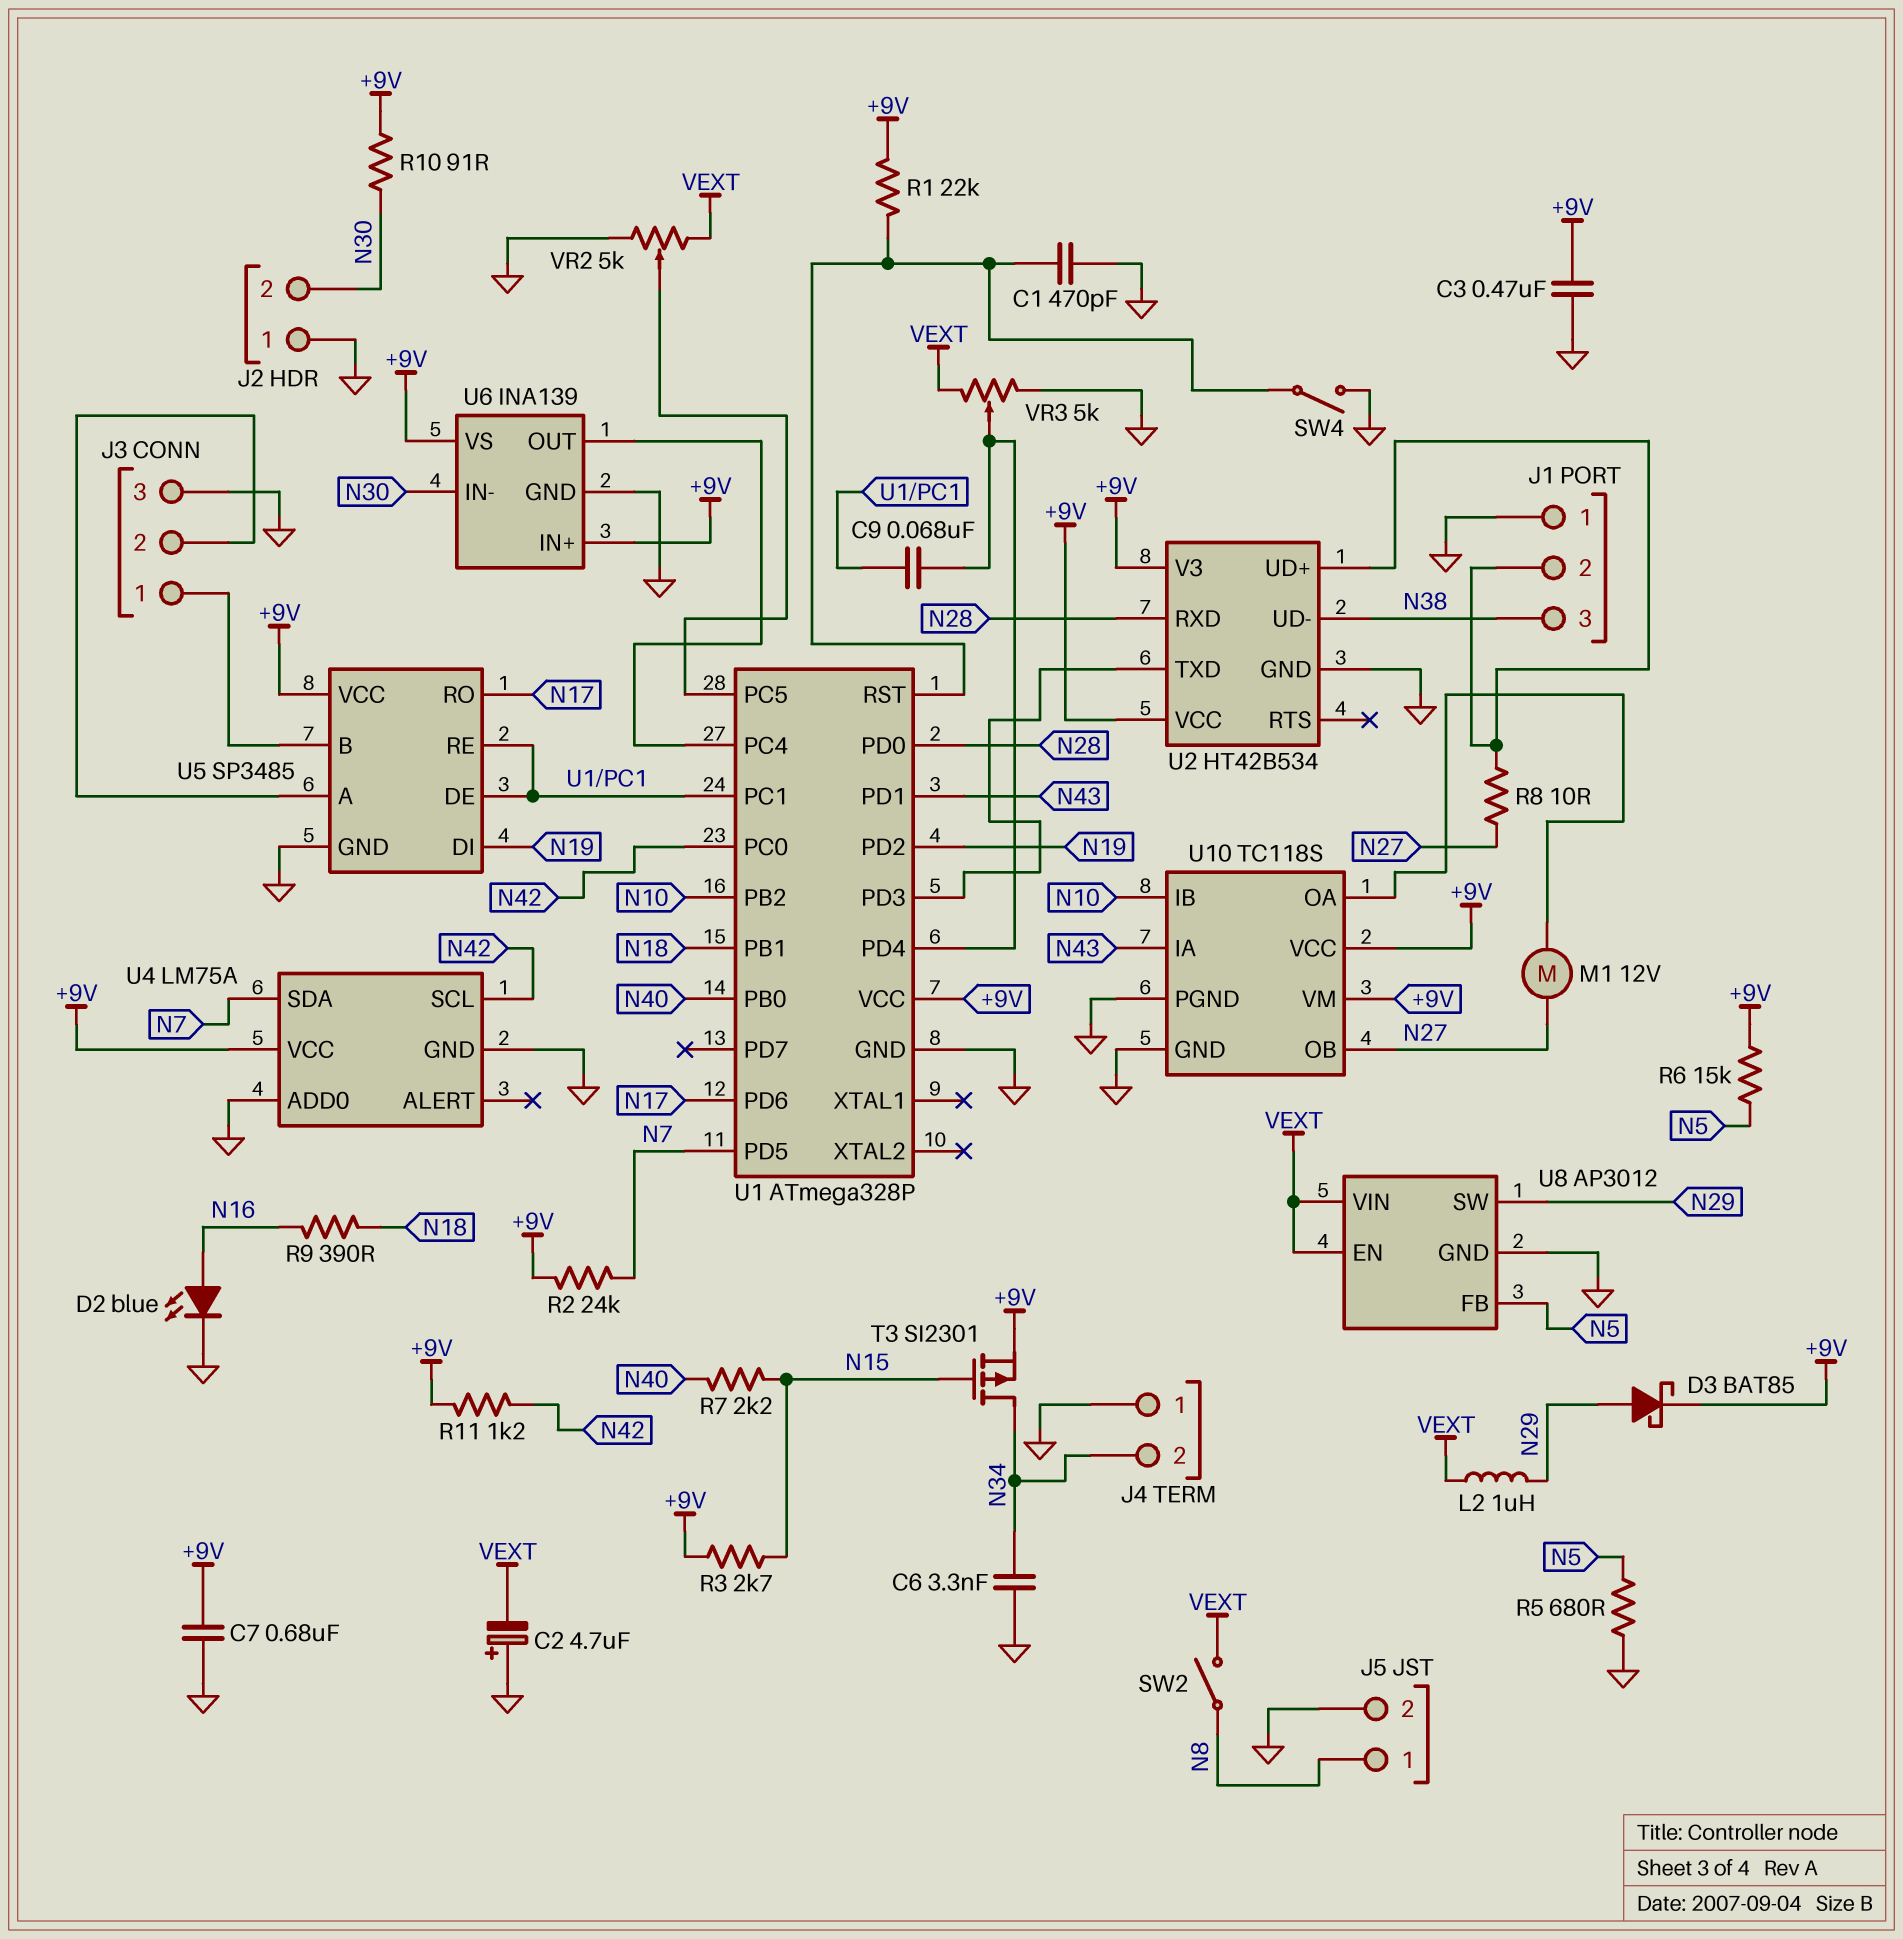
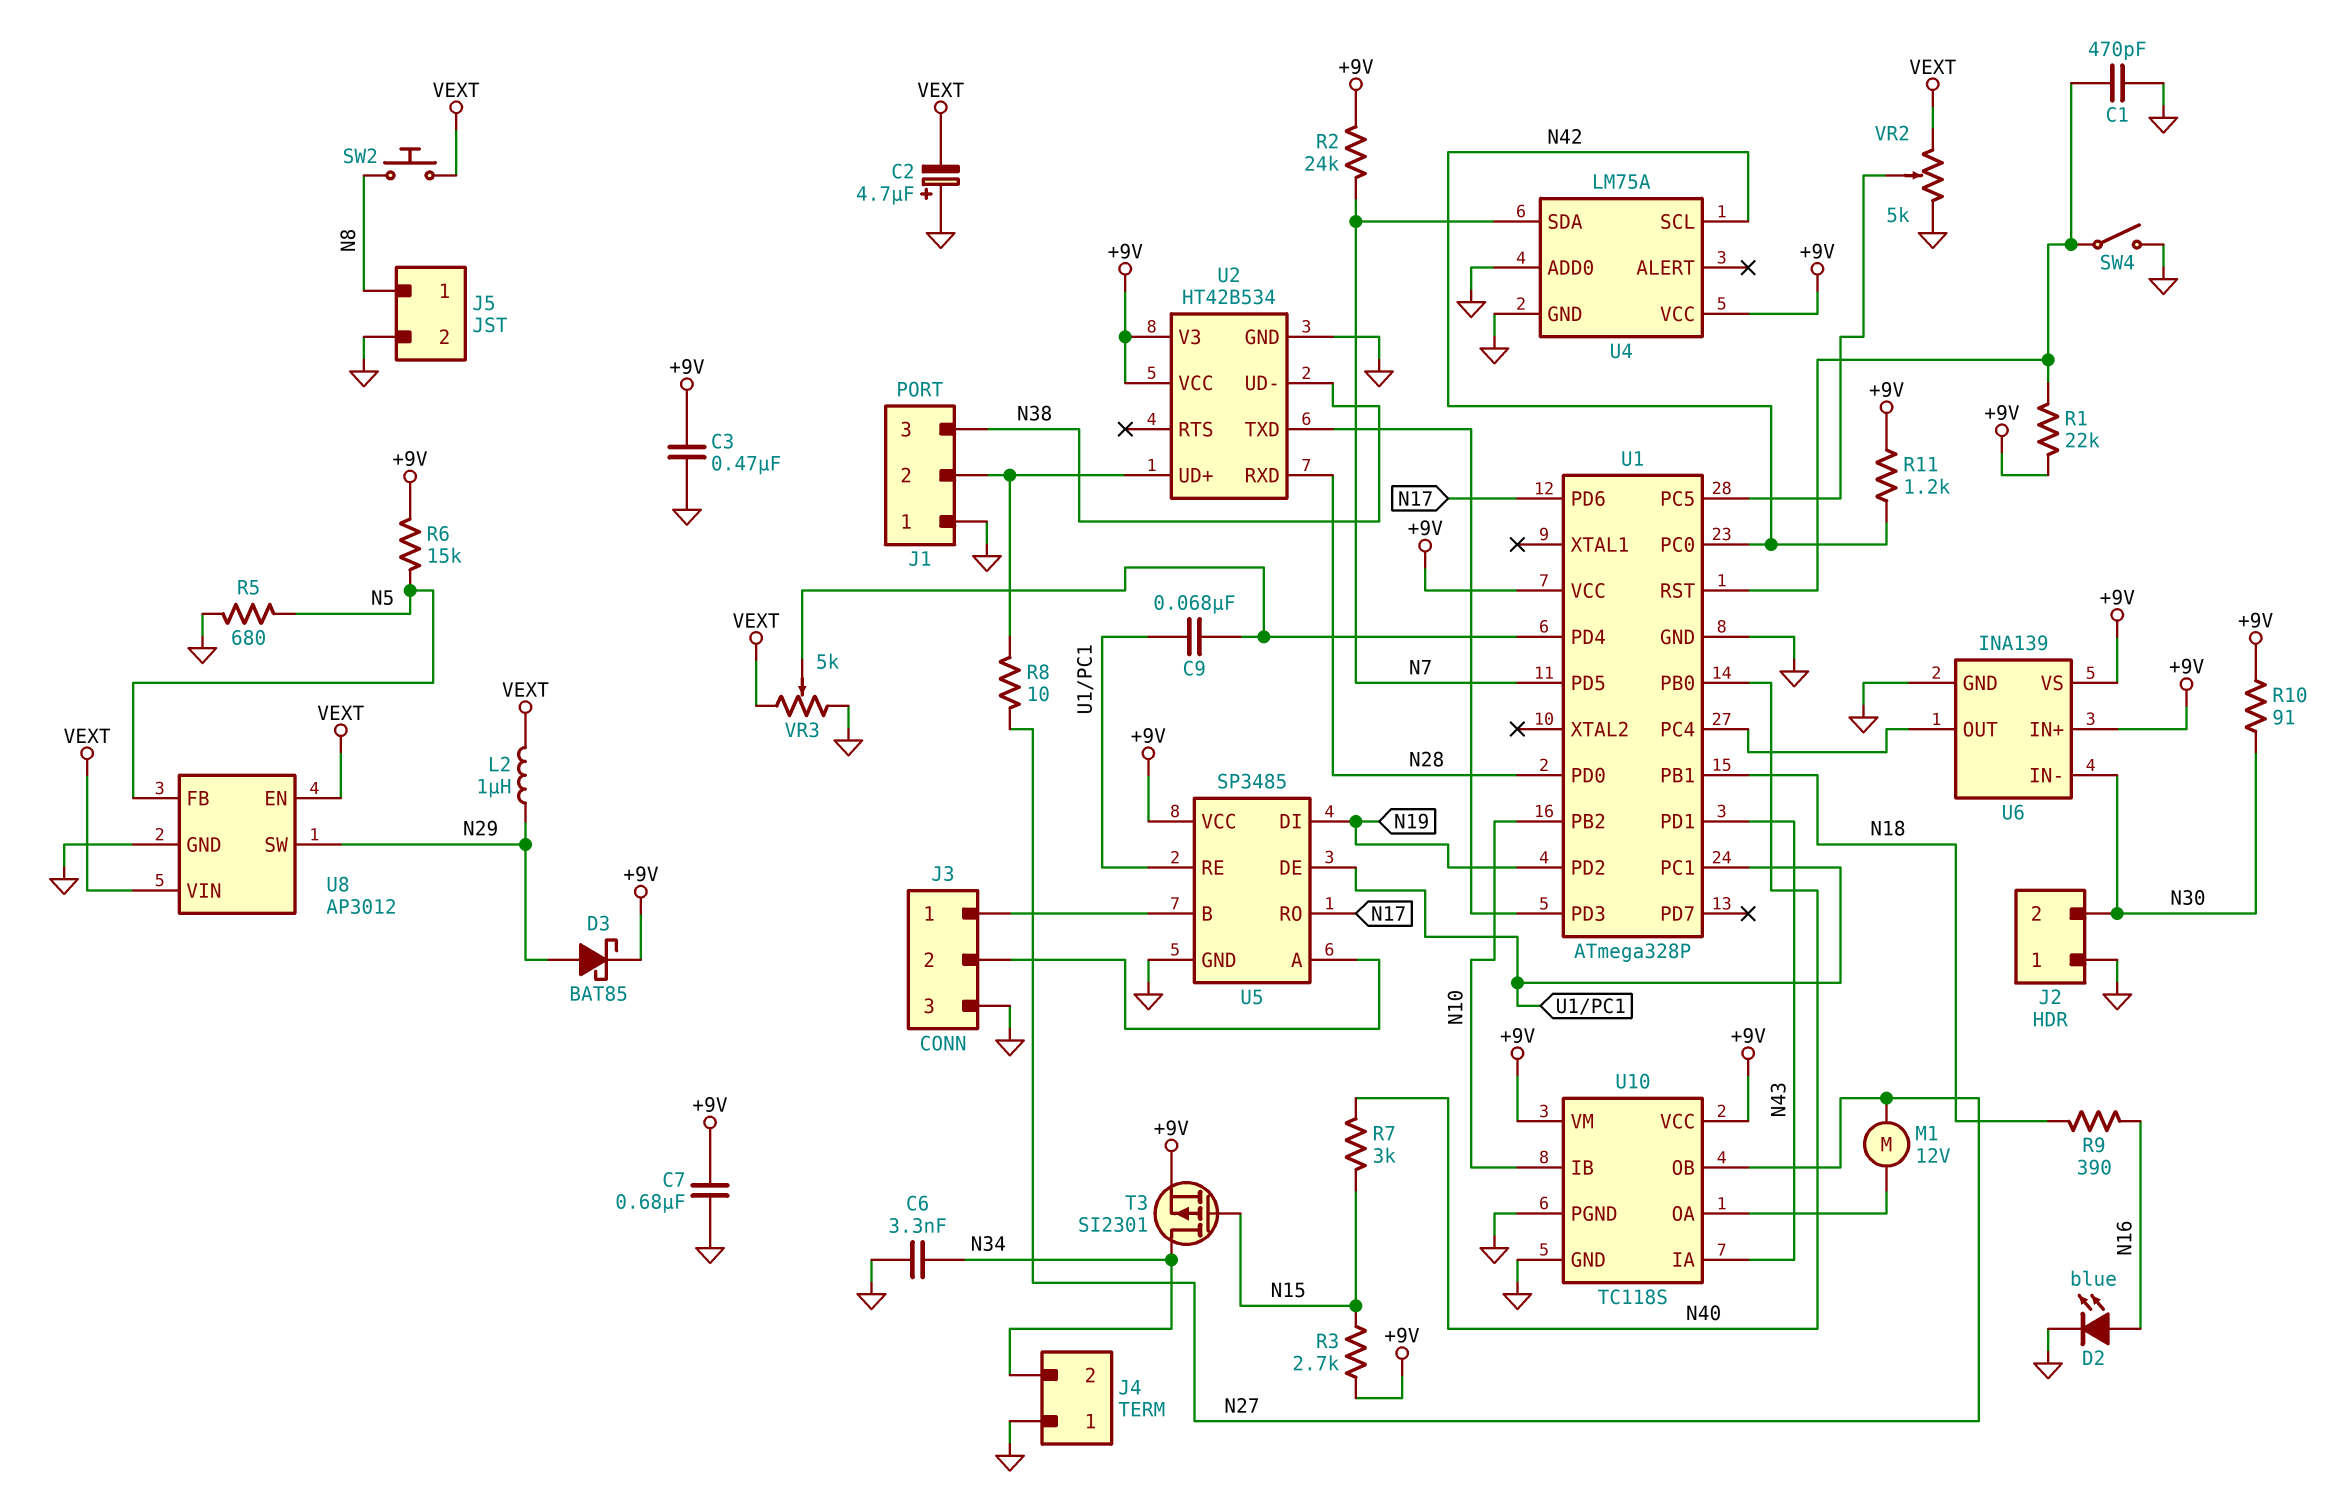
R7: 2.2k (N15, N40) -> 3k (N15, N40)
SW2: switch (N8, VEXT) -> button (N8, VEXT)

